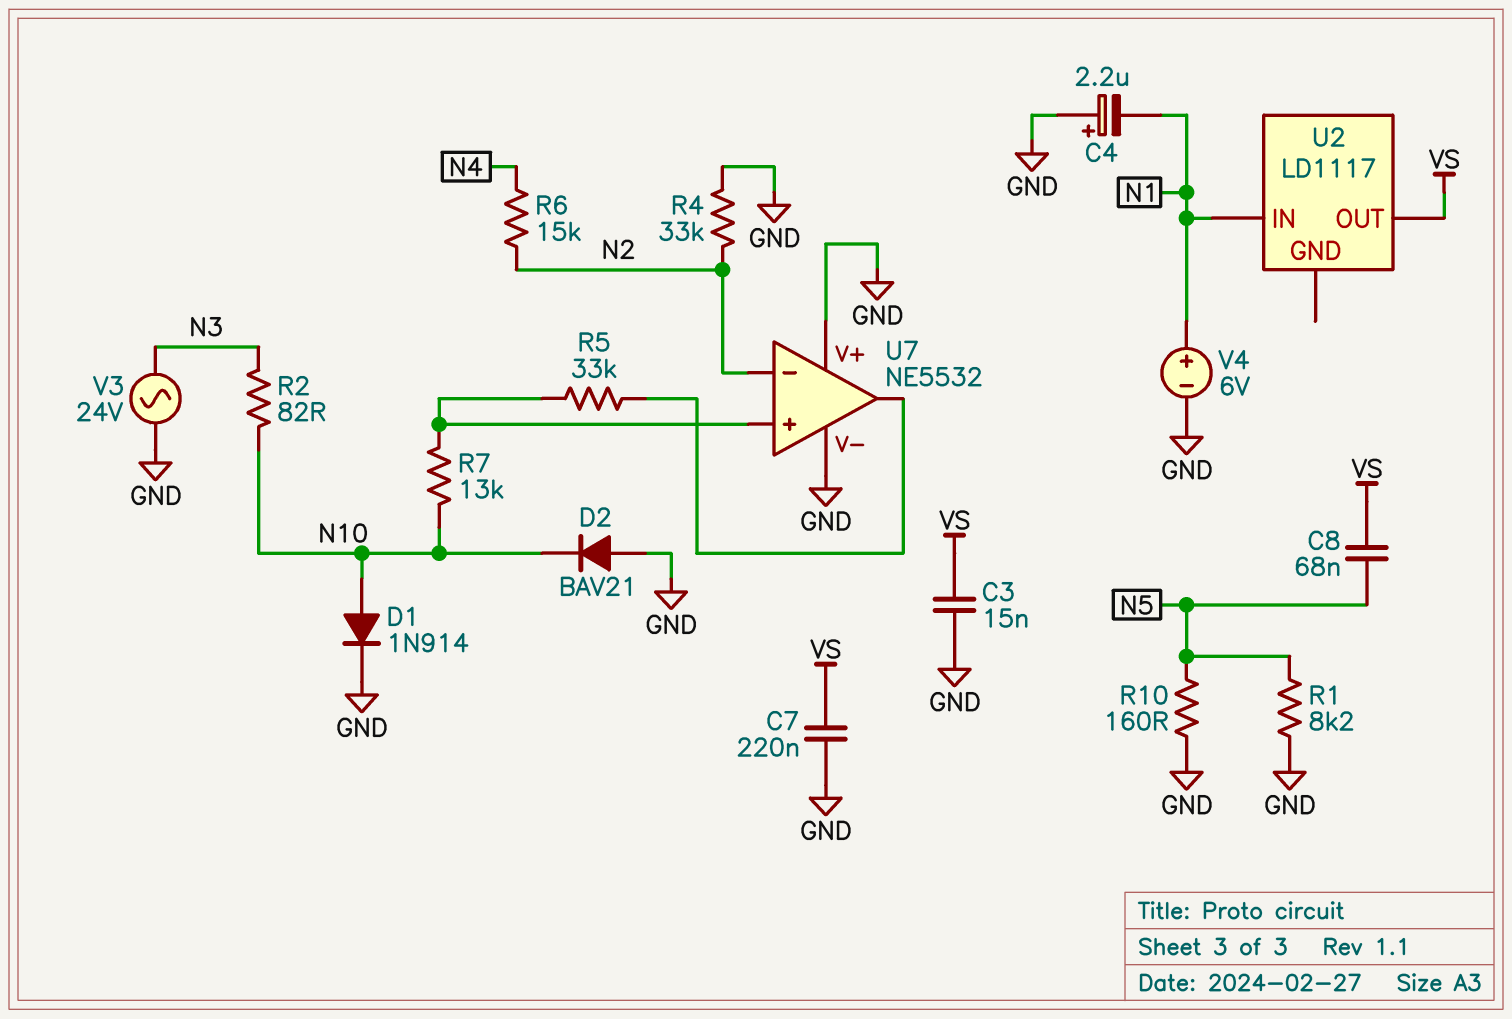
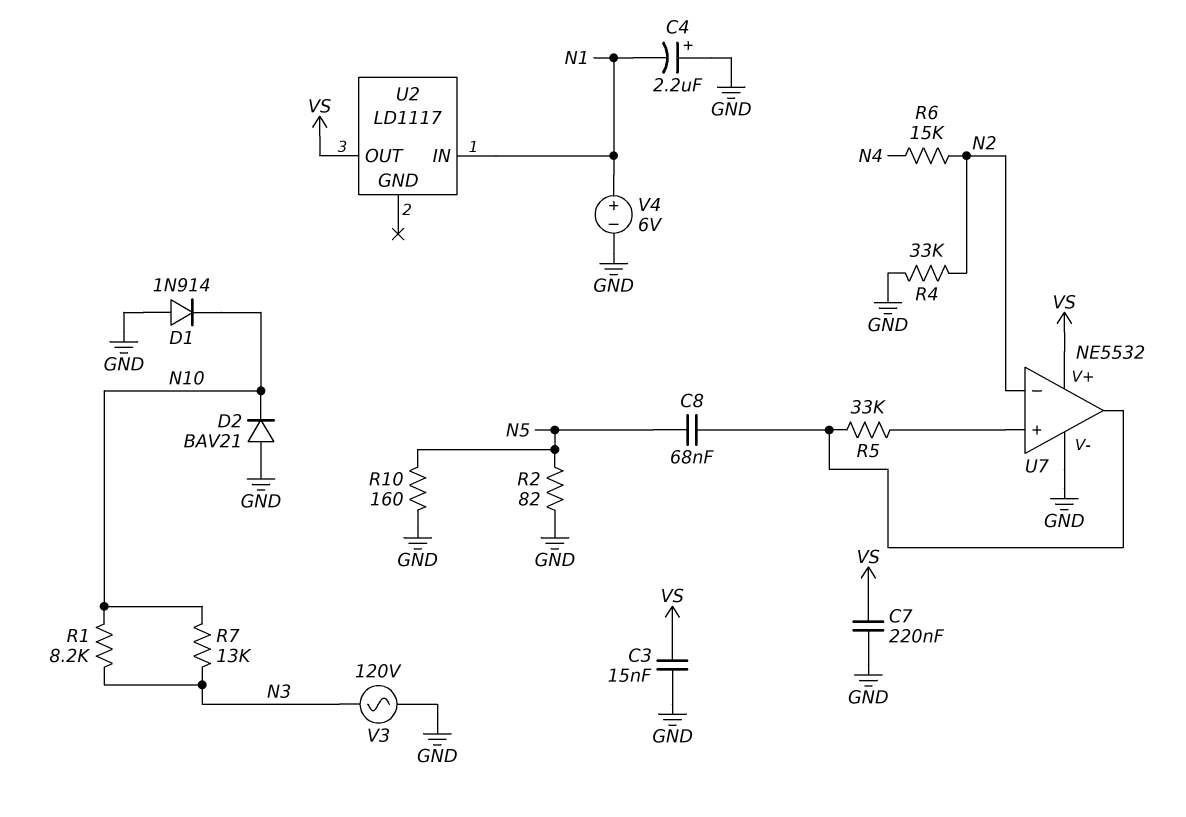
C8: 68nF (N5, VS) -> 68nF (N5, U7/out)
D1: diode 1N914 (A N10, K GND) -> diode 1N914 (A GND, K N10)
R1: 8.2k (GND, N5) -> 8.2k (N3, N10)
R2: 82 (N3, N10) -> 82 (GND, N5)
R7: 13k (N10, U7/in+) -> 13k (N3, N10)
U7 pin V+: GND -> VS
V3: AC 24V (GND, N3) -> AC 120V (GND, N3)

